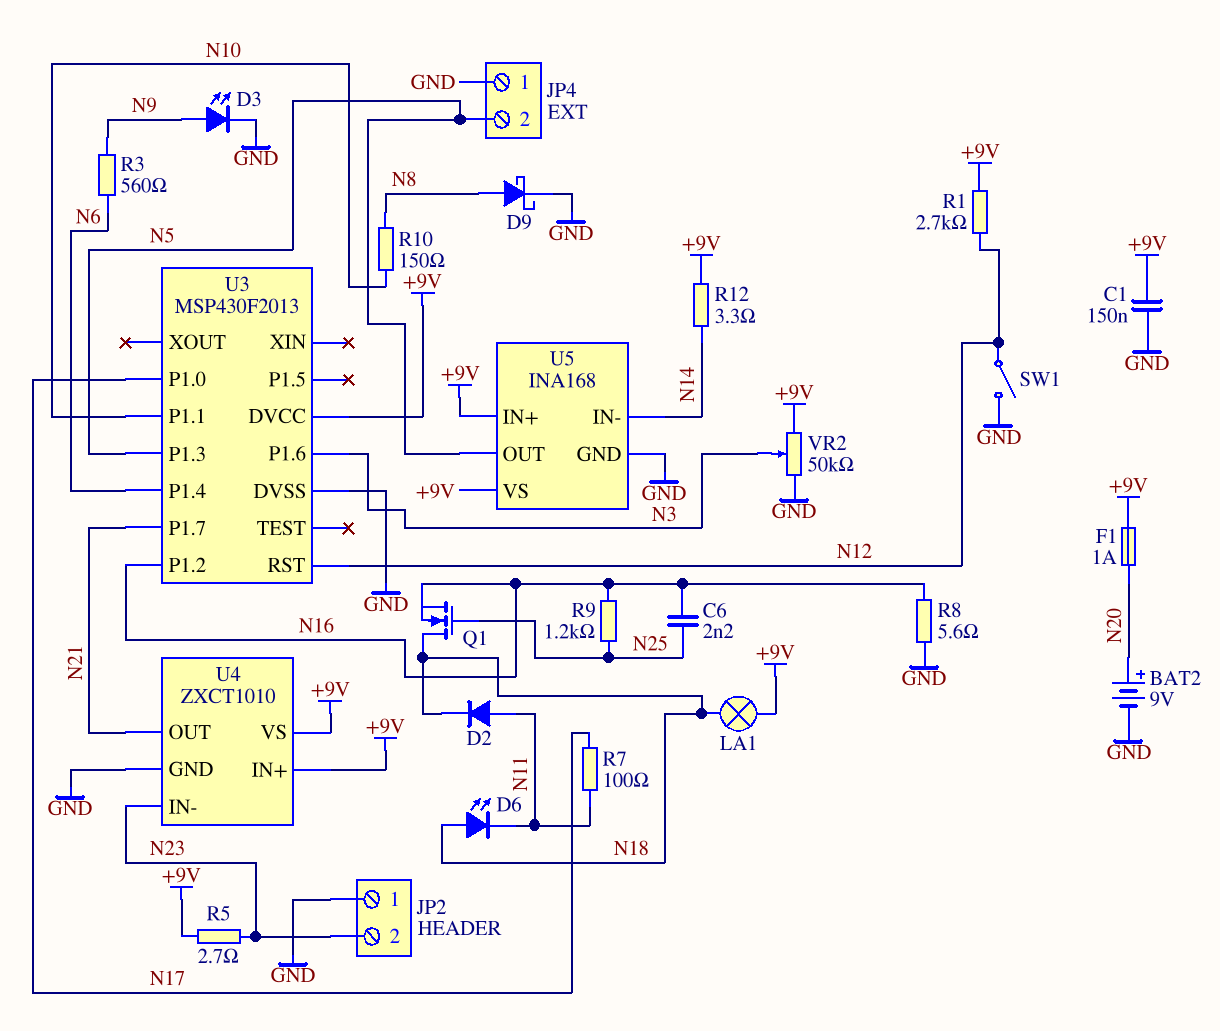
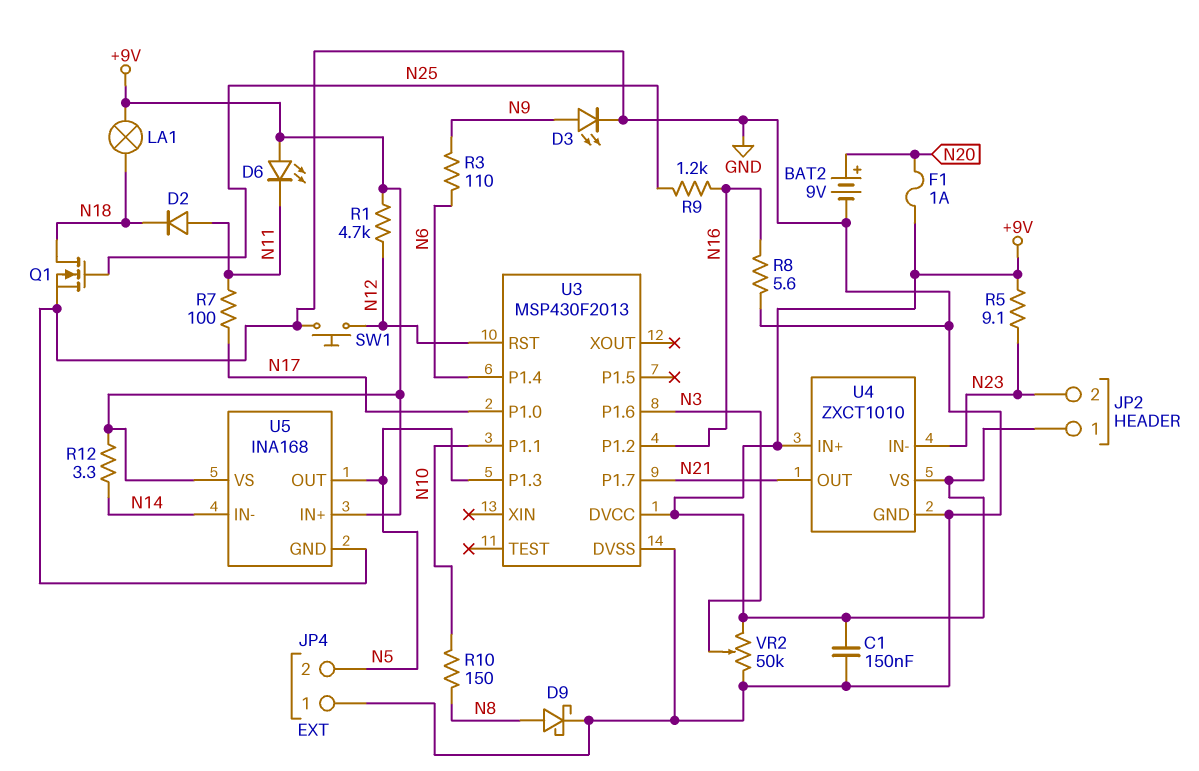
C6: 2.2nF (N16, N25) -> none
D6: LED (A N18, K N11) -> LED (A +9V, K N11)
JP2 pin 1: GND -> +9V
Q1: NMOS (G N25, D N18, S N16) -> NMOS (G N25, D N18, S GND)
R1: 2.7k (+9V, N12) -> 4.7k (+9V, N12)
R3: 560 (N6, N9) -> 110 (N6, N9)
R5: 2.7 (+9V, N23) -> 9.1 (+9V, N23)
SW1: switch (GND, N12) -> button (GND, N12)

